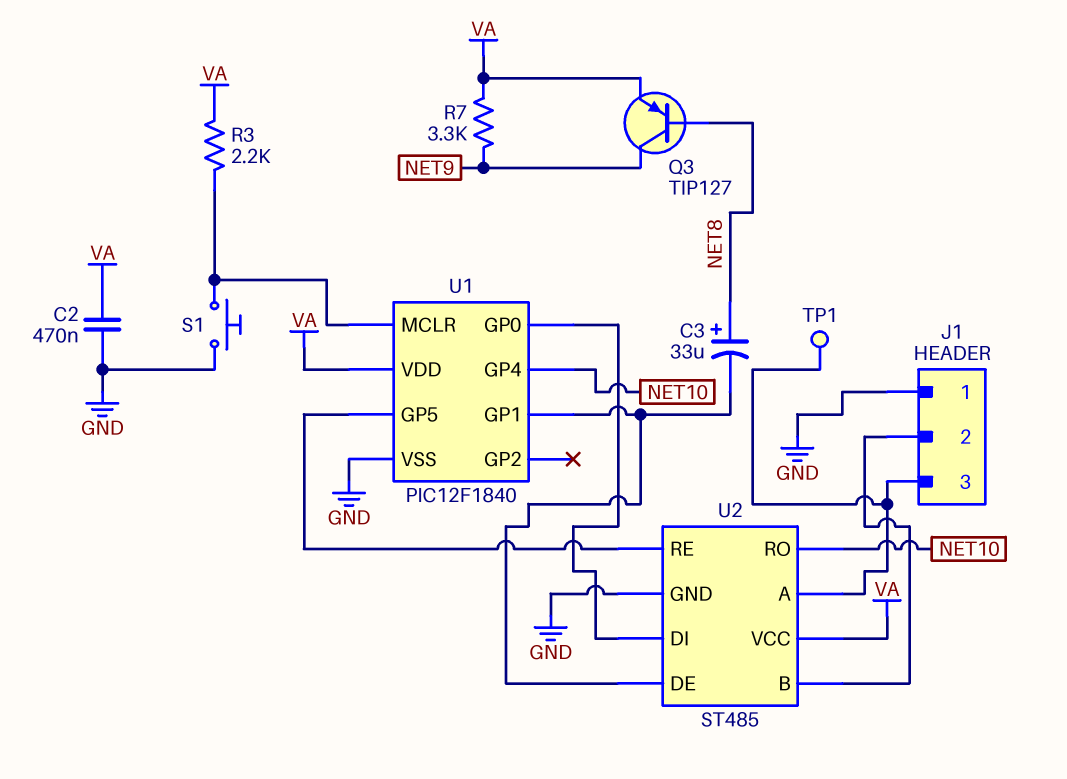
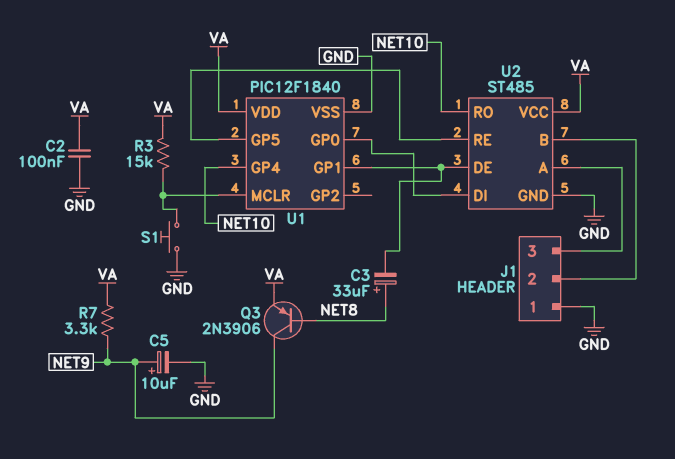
C2: 470nF (GND, VA) -> 100nF (GND, VA)
C5: none -> 10uF (plus NET9, minus GND)
Q3: PNP TIP127 (B NET8, C NET9, E VA) -> PNP 2N3906 (B NET8, C NET9, E VA)
R3: 2.2k (U1/MCLR, VA) -> 15k (U1/MCLR, VA)
TP1: test point (J1/3) -> none

